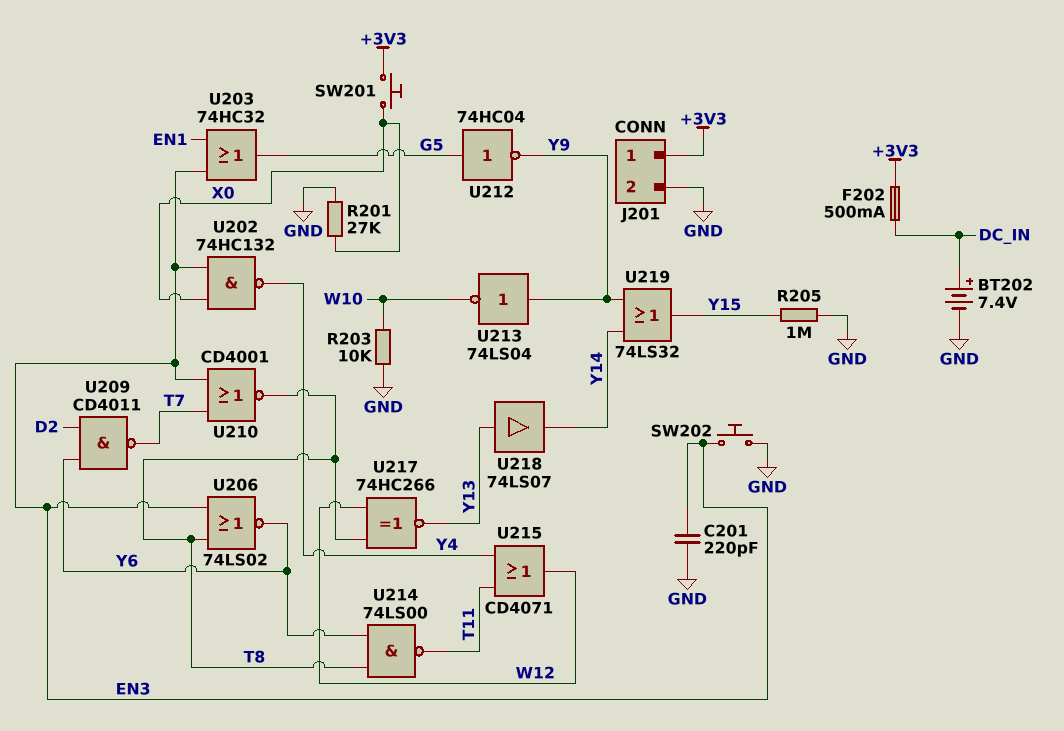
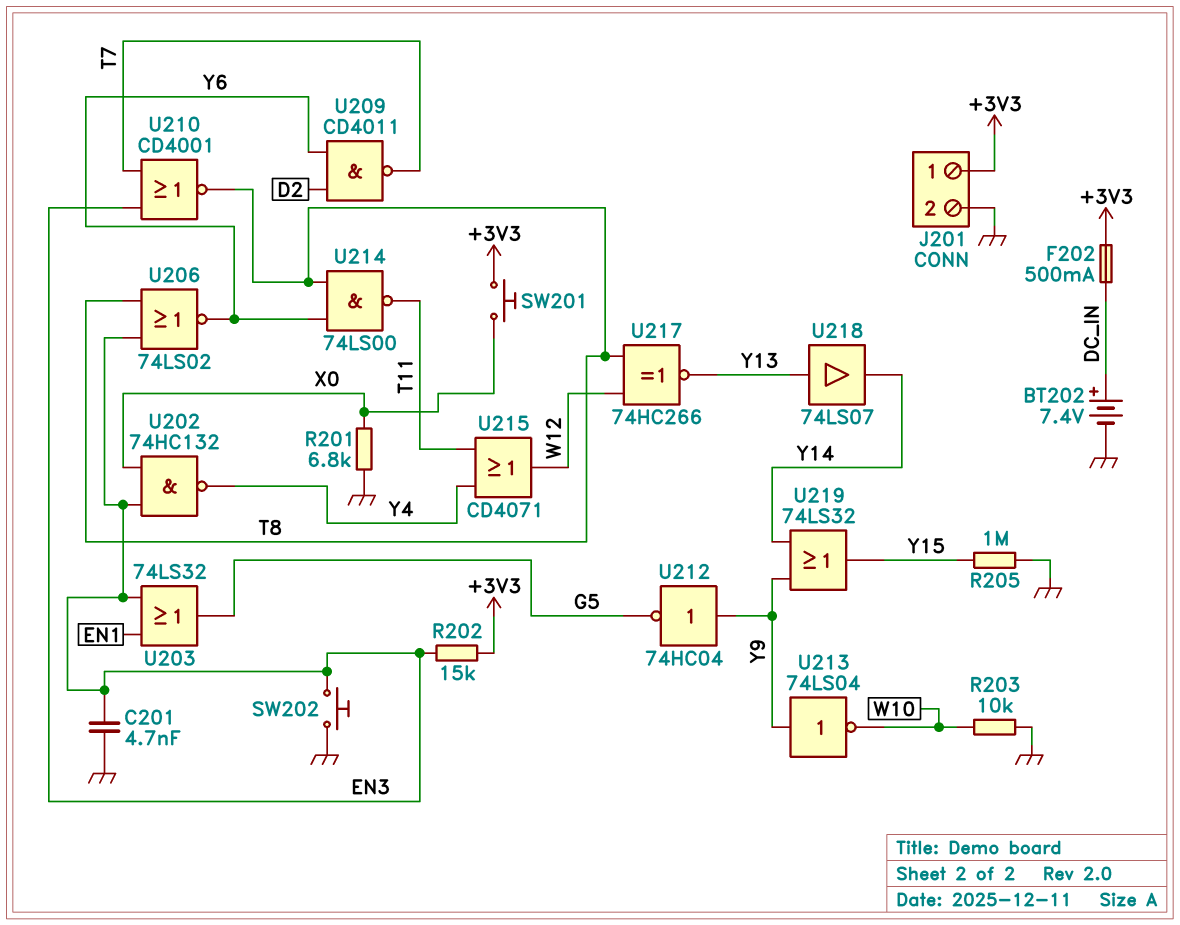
C201: 220pF (EN3, GND) -> 4.7nF (EN3, GND)
R201: 27k (GND, X0) -> 6.8k (GND, X0)
R202: none -> 15k (+3V3, EN3)
U203: OR 74HC32 (in EN1, in EN3, out G5) -> OR 74LS32 (in EN1, in EN3, out G5)
U212: NOT 74HC04 (in G5, out Y9) -> NOT 74HC04 (in Y9, out G5)

